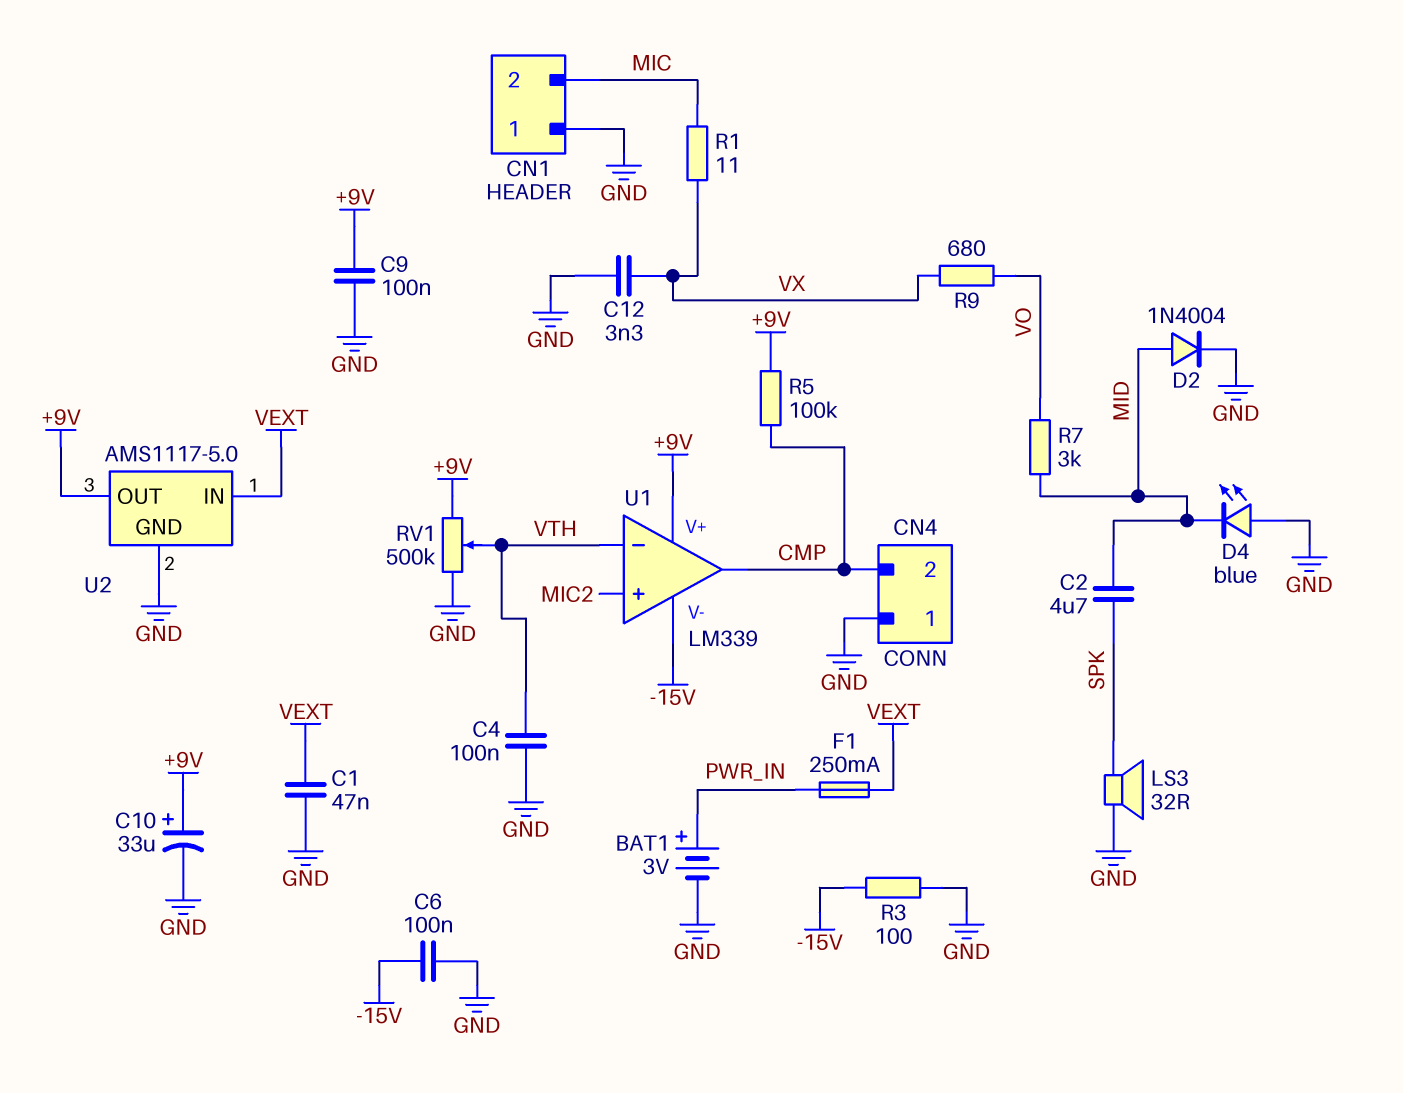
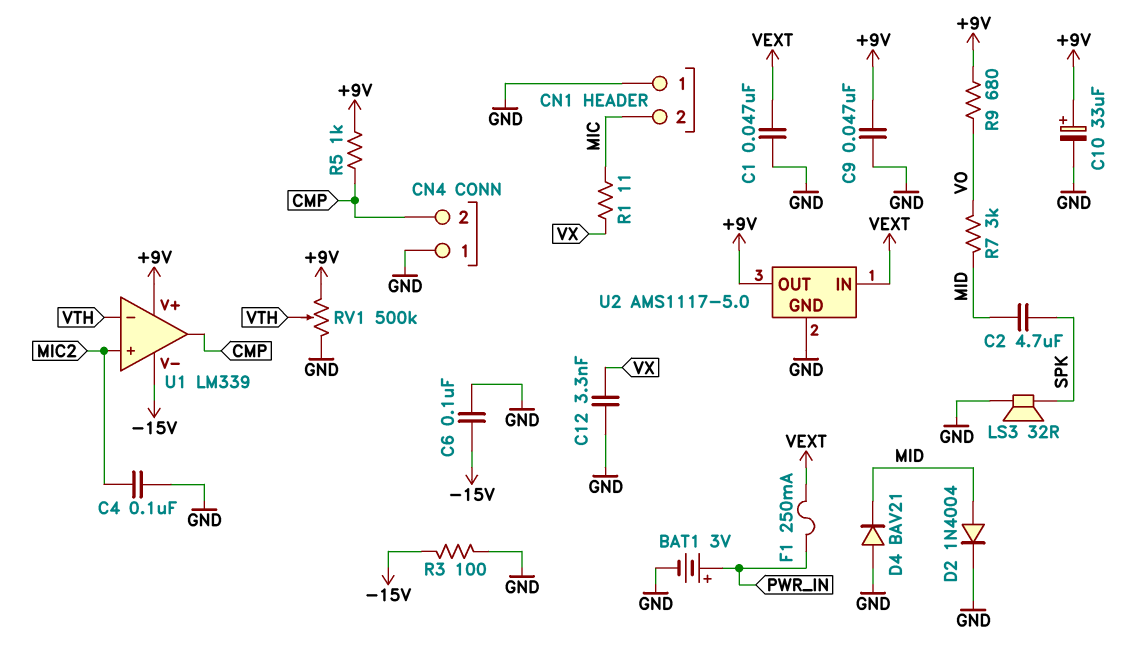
C4: 100nF (GND, VTH) -> 100nF (GND, MIC2)
C9: 100nF (+9V, GND) -> 47nF (+9V, GND)
D4: LED blue (A GND, K MID) -> diode BAV21 (A GND, K MID)
R5: 100k (+9V, CMP) -> 1k (+9V, CMP)
R9: 680 (VO, VX) -> 680 (+9V, VO)

